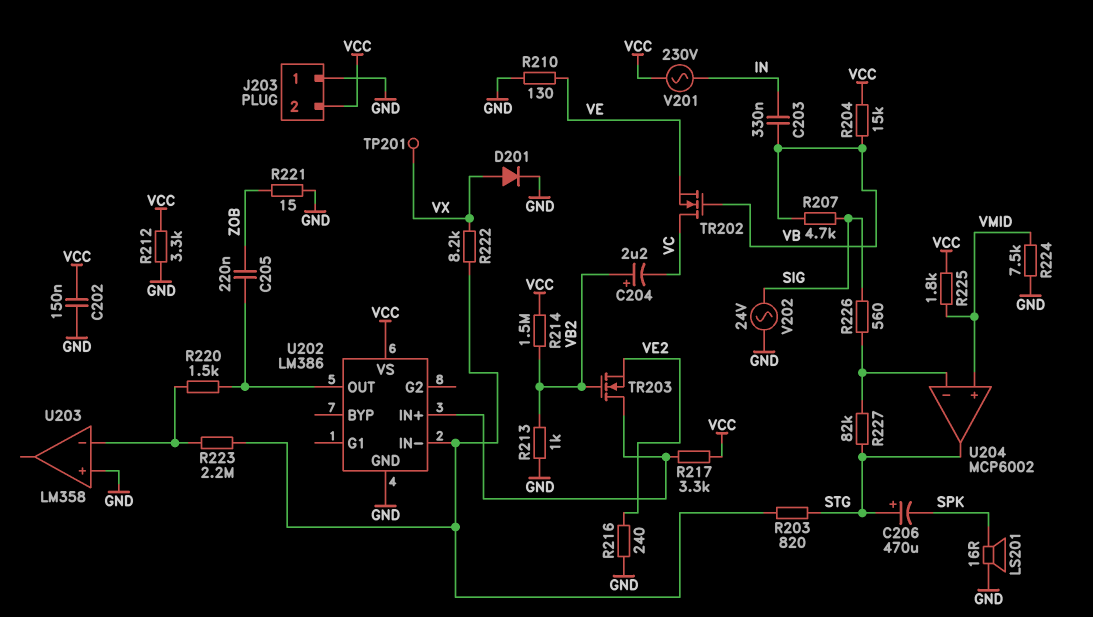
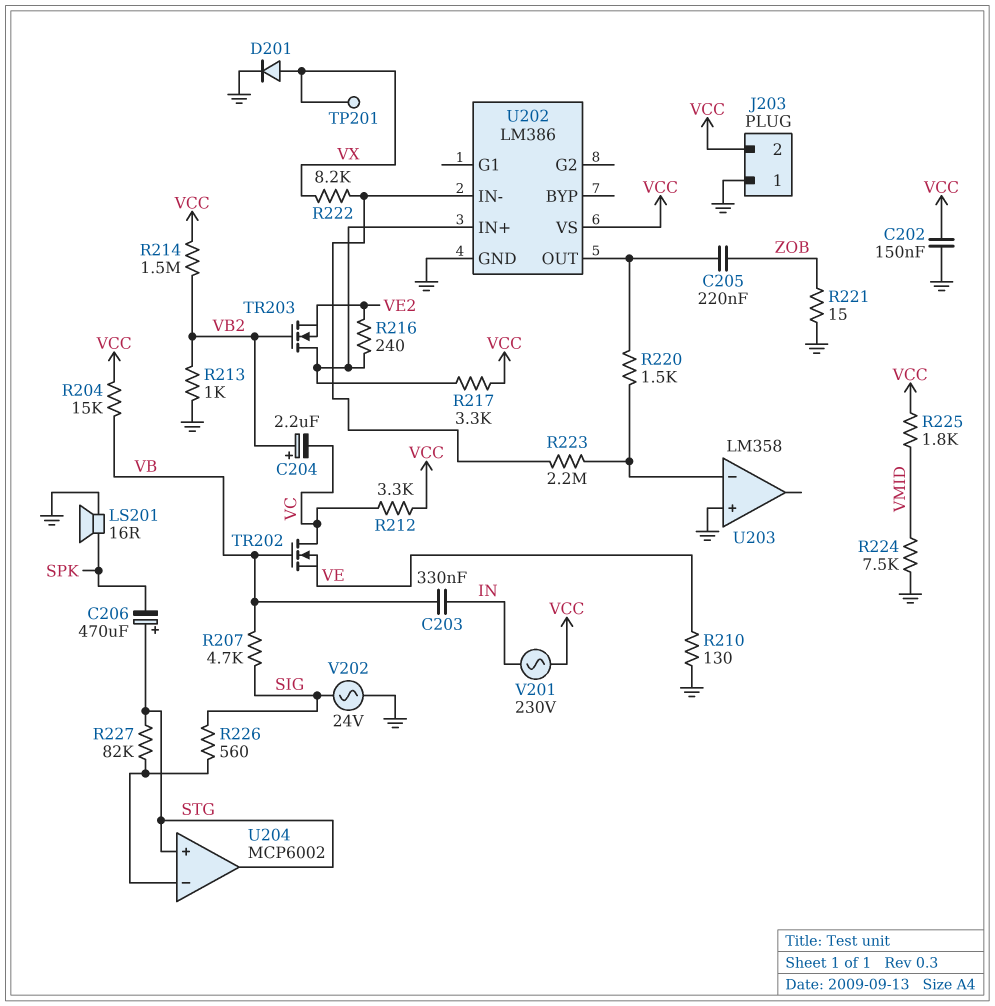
R203: 820 (STG, U202/IN-) -> none
R212: 3.3k (GND, VCC) -> 3.3k (VC, VCC)
R216: 240 (GND, VE2) -> 240 (U202/IN+, VE2)
U204 pin in+: VMID -> STG

